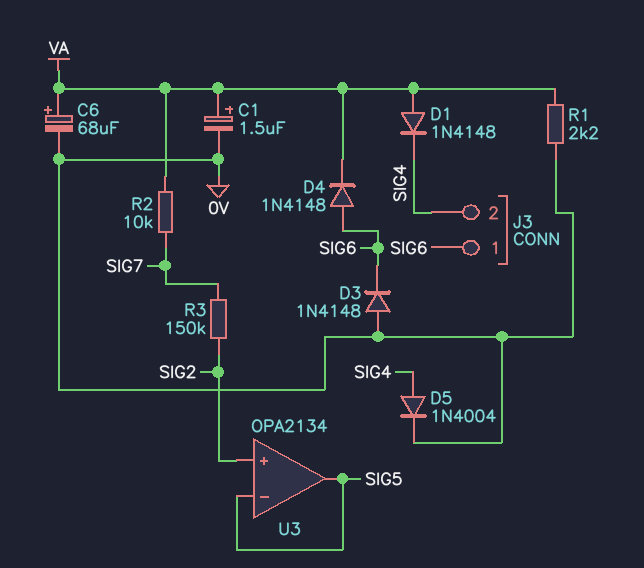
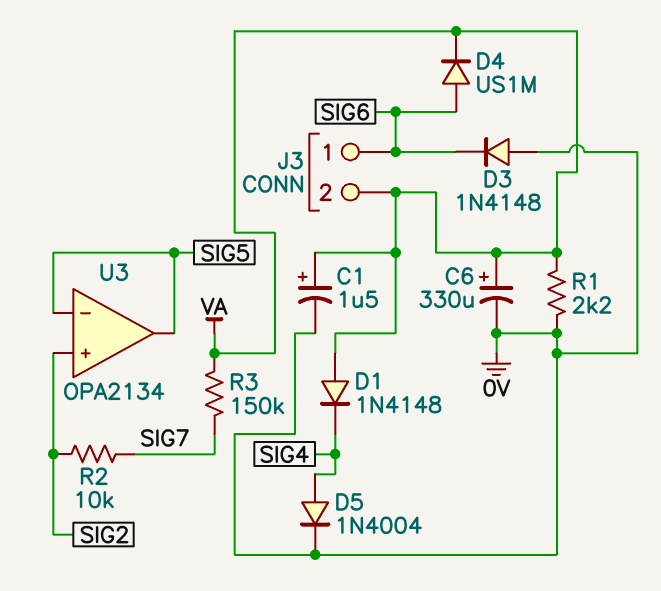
C6: 68uF (plus VA, minus 0V) -> 330uF (plus VA, minus 0V)
D4: diode 1N4148 (A SIG6, K VA) -> diode US1M (A SIG6, K VA)
J3 pin 2: SIG4 -> VA
R2: 10k (SIG7, VA) -> 10k (SIG2, SIG7)
R3: 150k (SIG2, SIG7) -> 150k (SIG7, VA)

